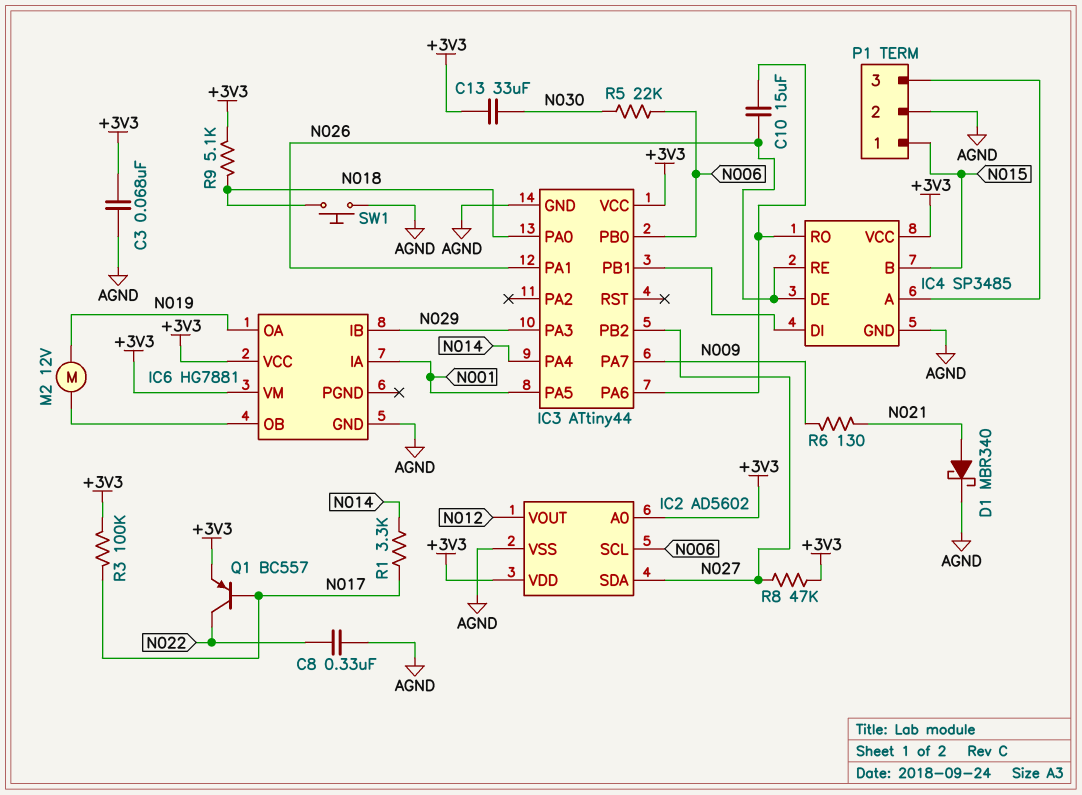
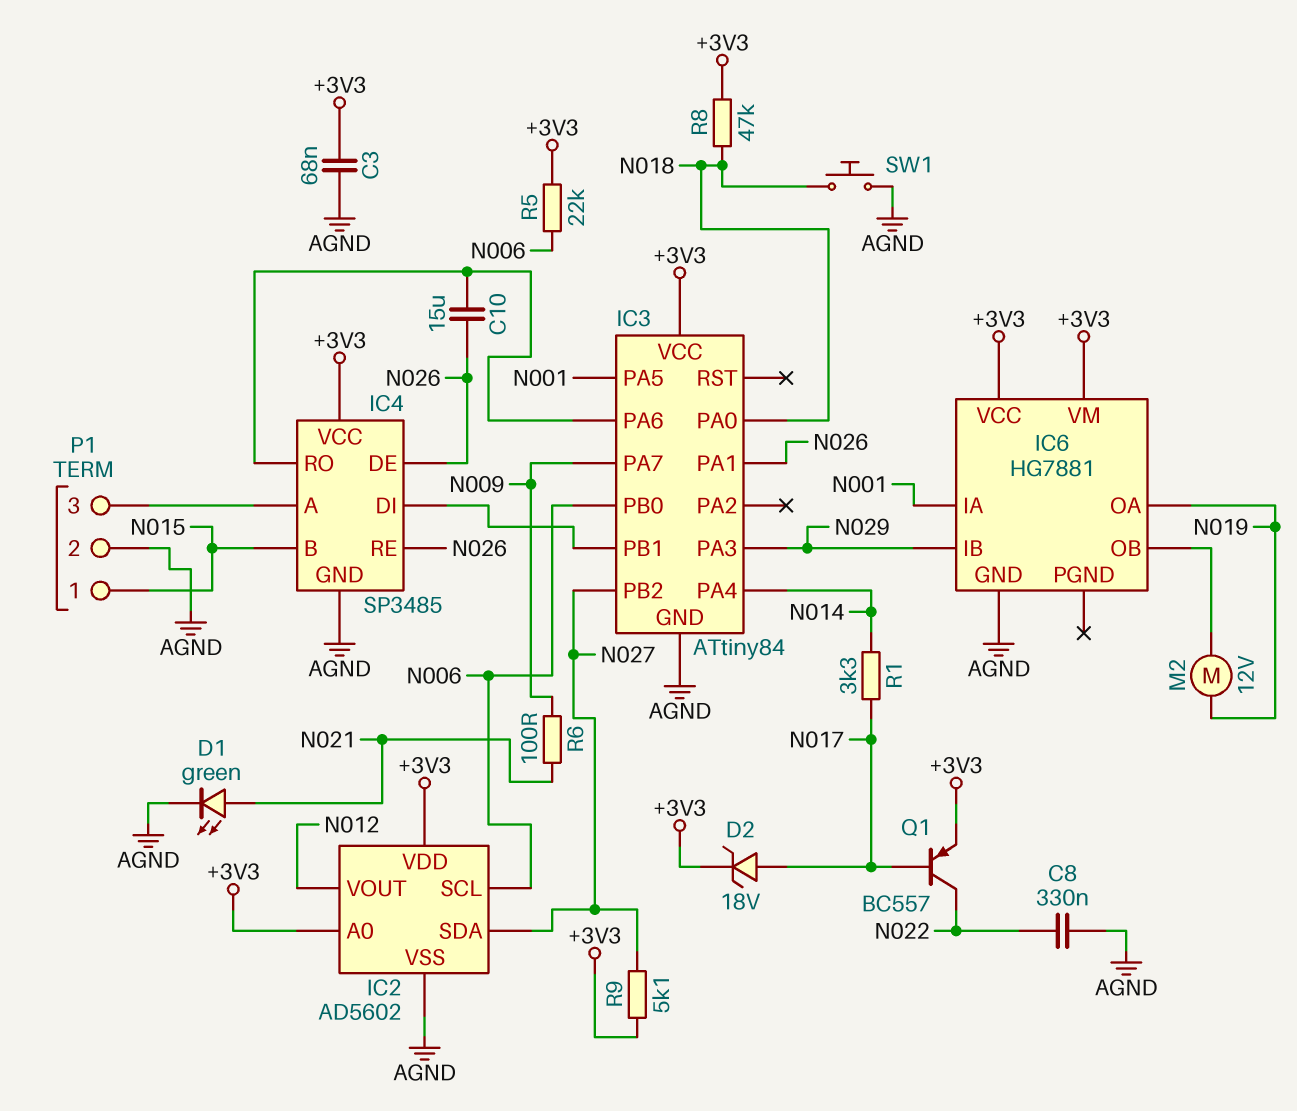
C13: 33uF (+3V3, N030) -> none
D1: schottky MBR340 (A N021, K AGND) -> LED green (A N021, K AGND)
D2: none -> zener 18V (A N017, K +3V3)
IC3: ATtiny44 -> ATtiny84
R3: 100k (+3V3, N017) -> none
R5: 22k (N006, N030) -> 22k (+3V3, N006)
R6: 130 (N009, N021) -> 100 (N009, N021)
R8: 47k (+3V3, N027) -> 47k (+3V3, N018)
R9: 5.1k (+3V3, N018) -> 5.1k (+3V3, N027)

